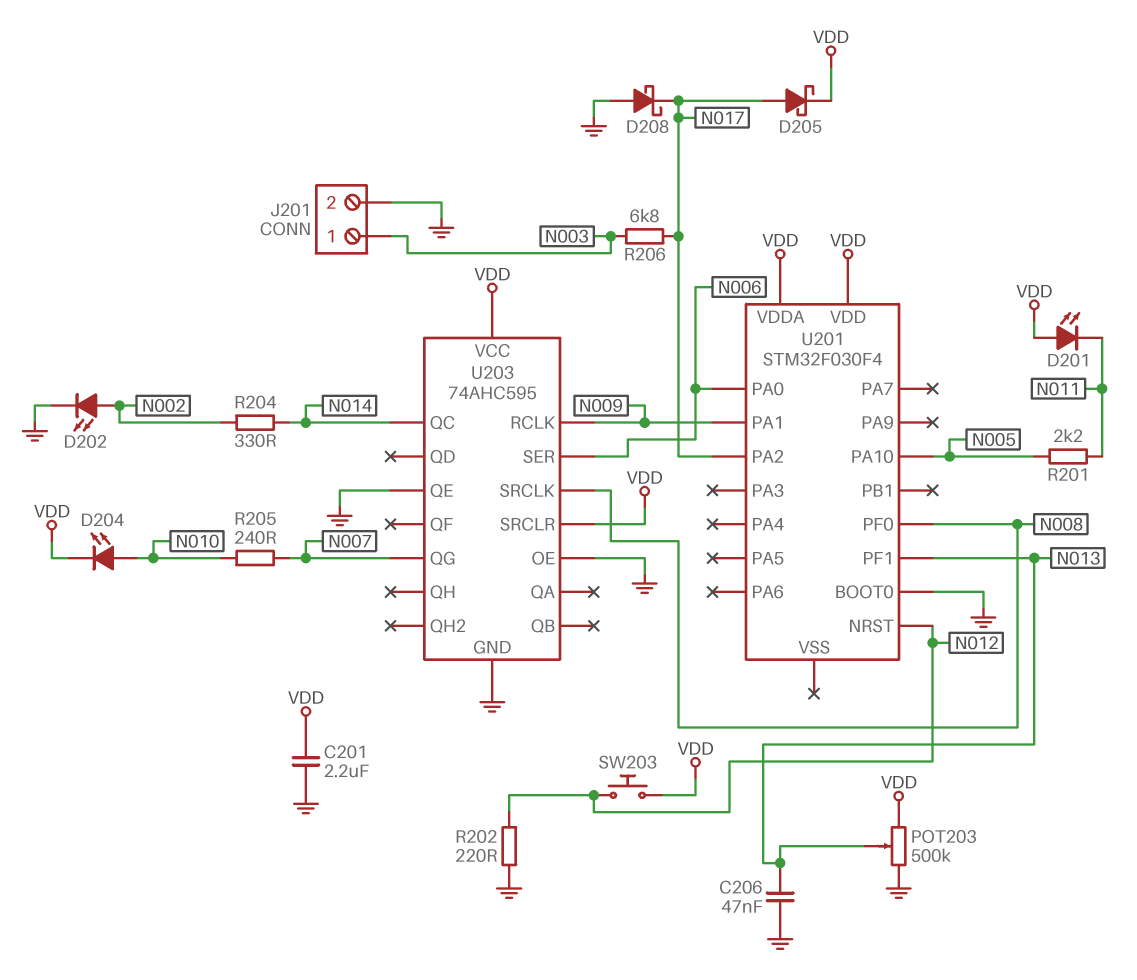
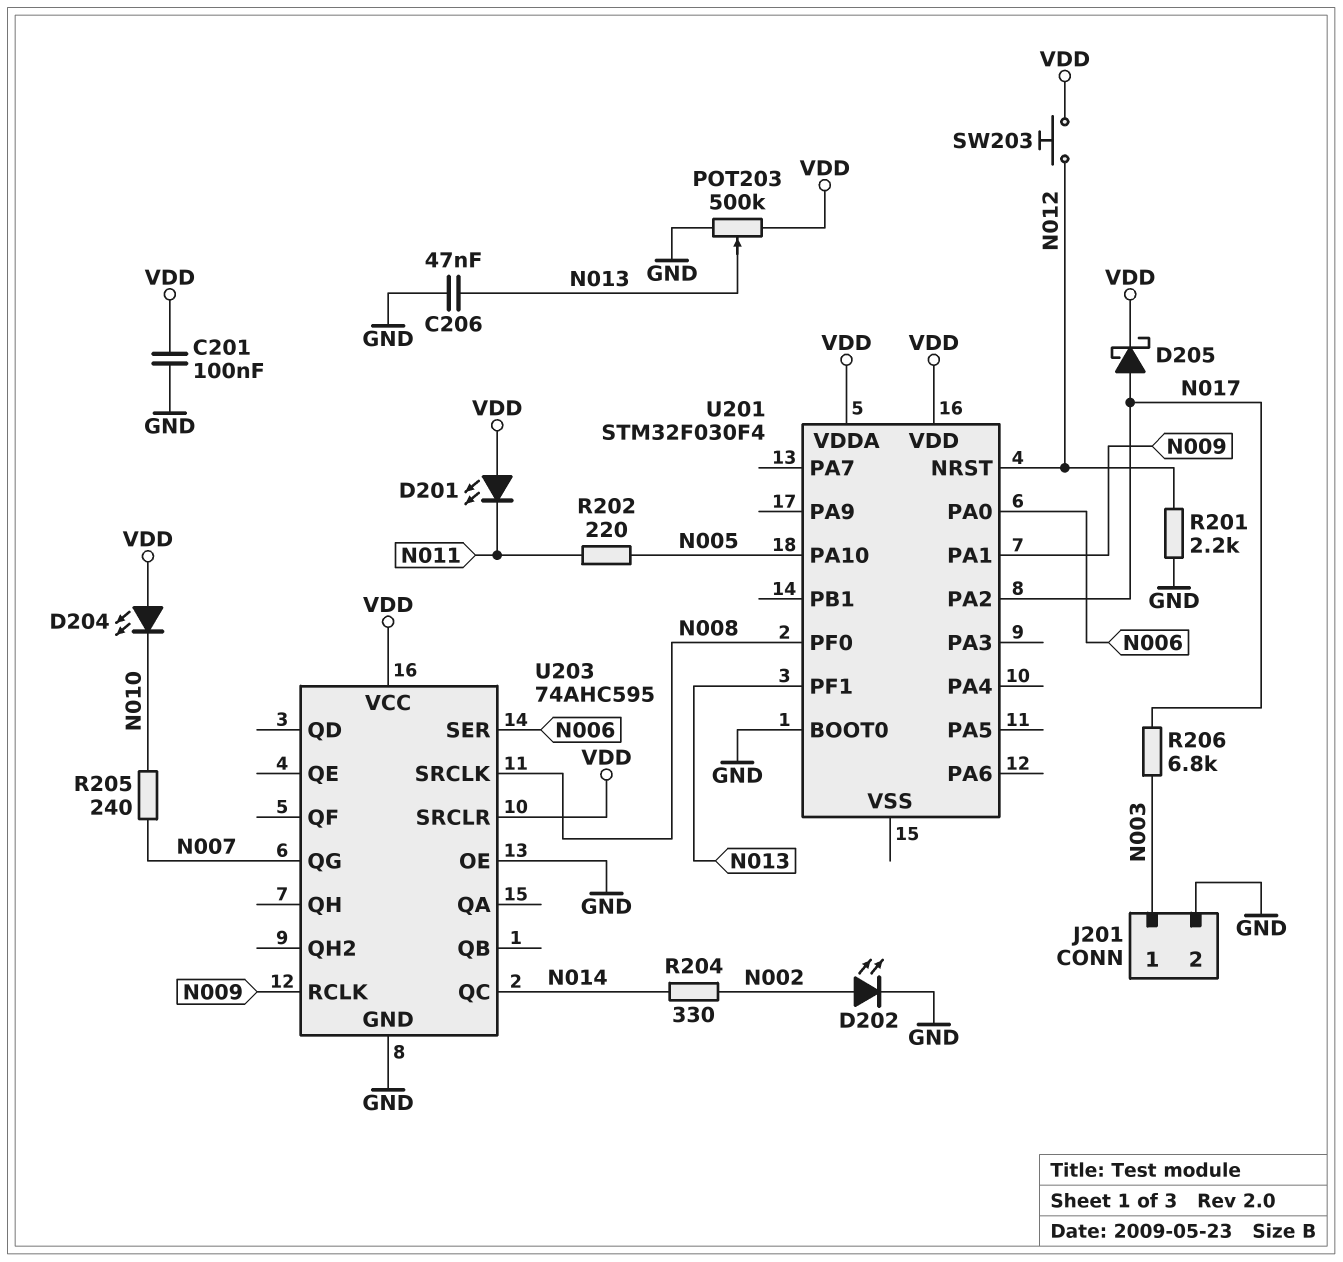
C201: 2.2uF (GND, VDD) -> 100nF (GND, VDD)
D204: LED (A N010, K VDD) -> LED (A VDD, K N010)
D208: schottky (A GND, K N017) -> none
R201: 2.2k (N005, N011) -> 2.2k (GND, N012)
R202: 220 (GND, N012) -> 220 (N005, N011)
U203 pin QE: GND -> none

